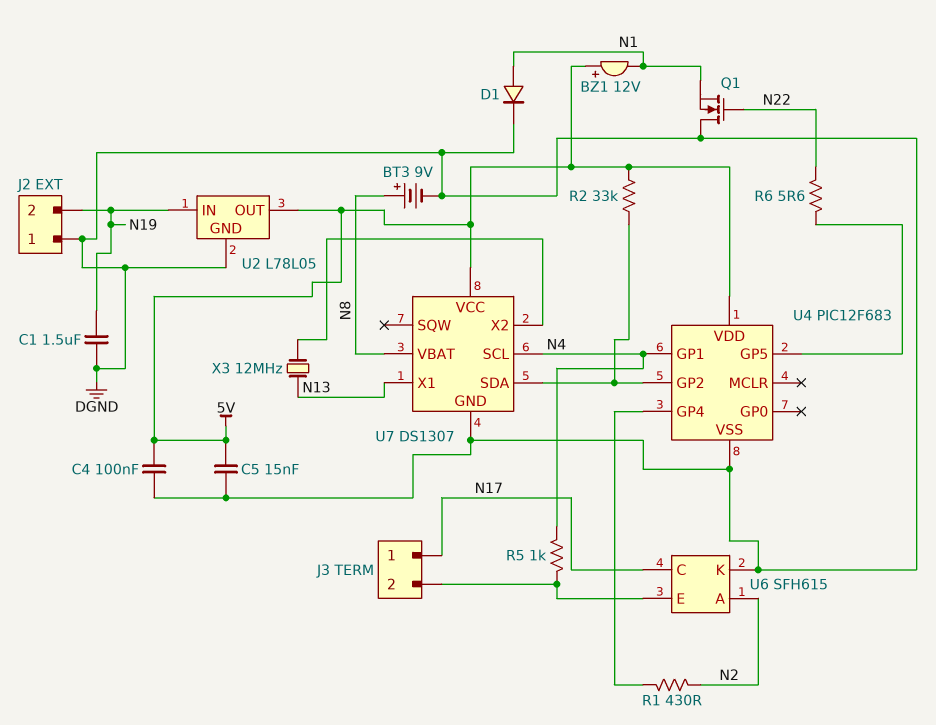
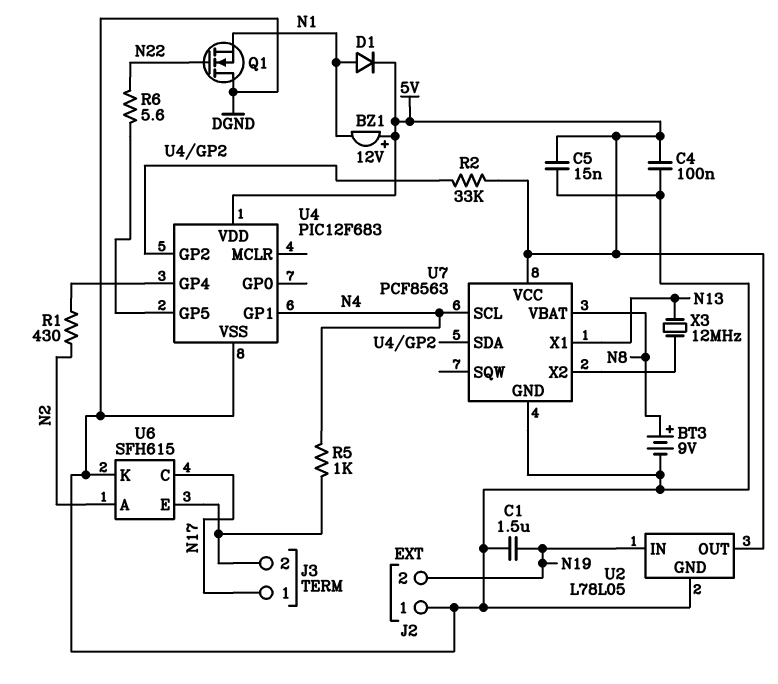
D1: diode (A N1, K DGND) -> diode (A N1, K 5V)
U7: DS1307 -> PCF8563

